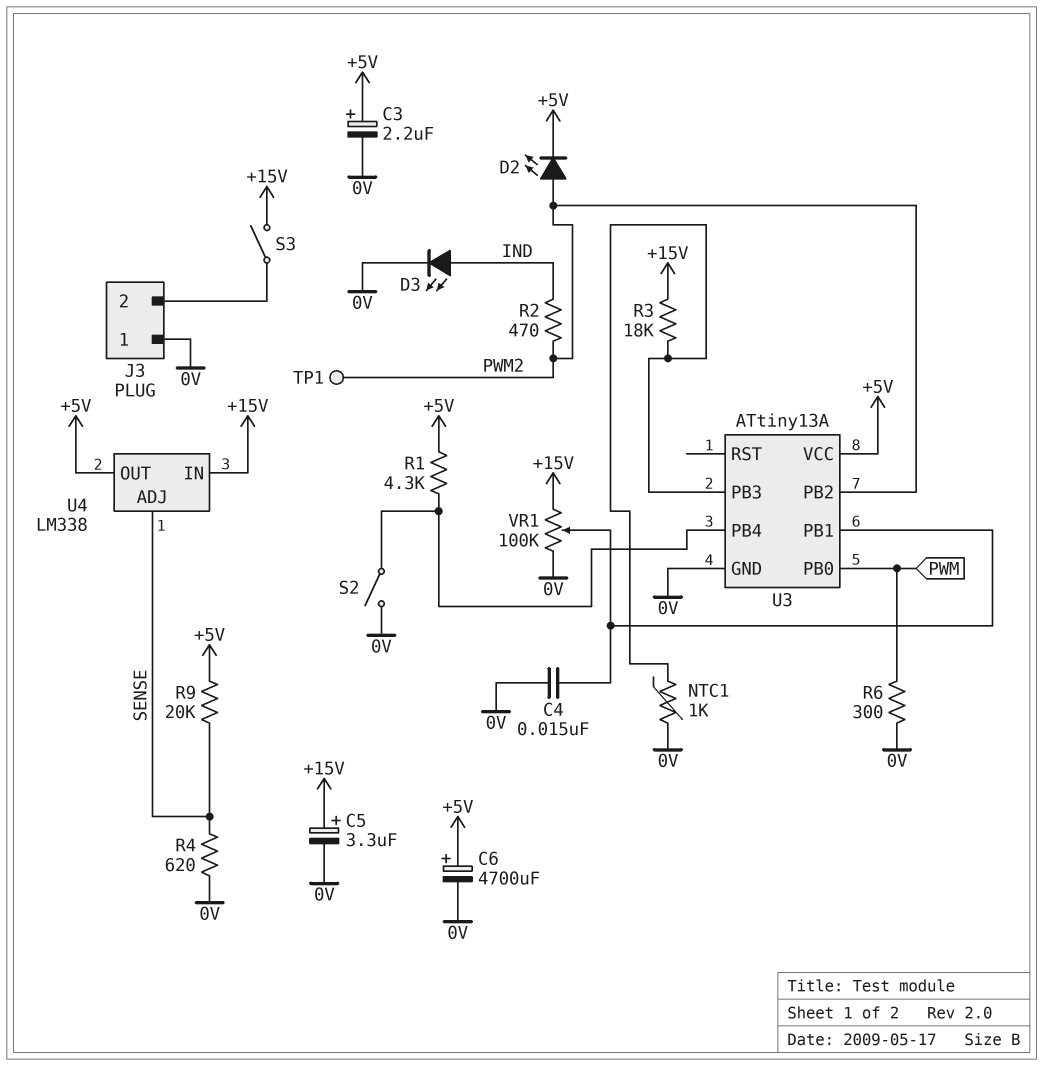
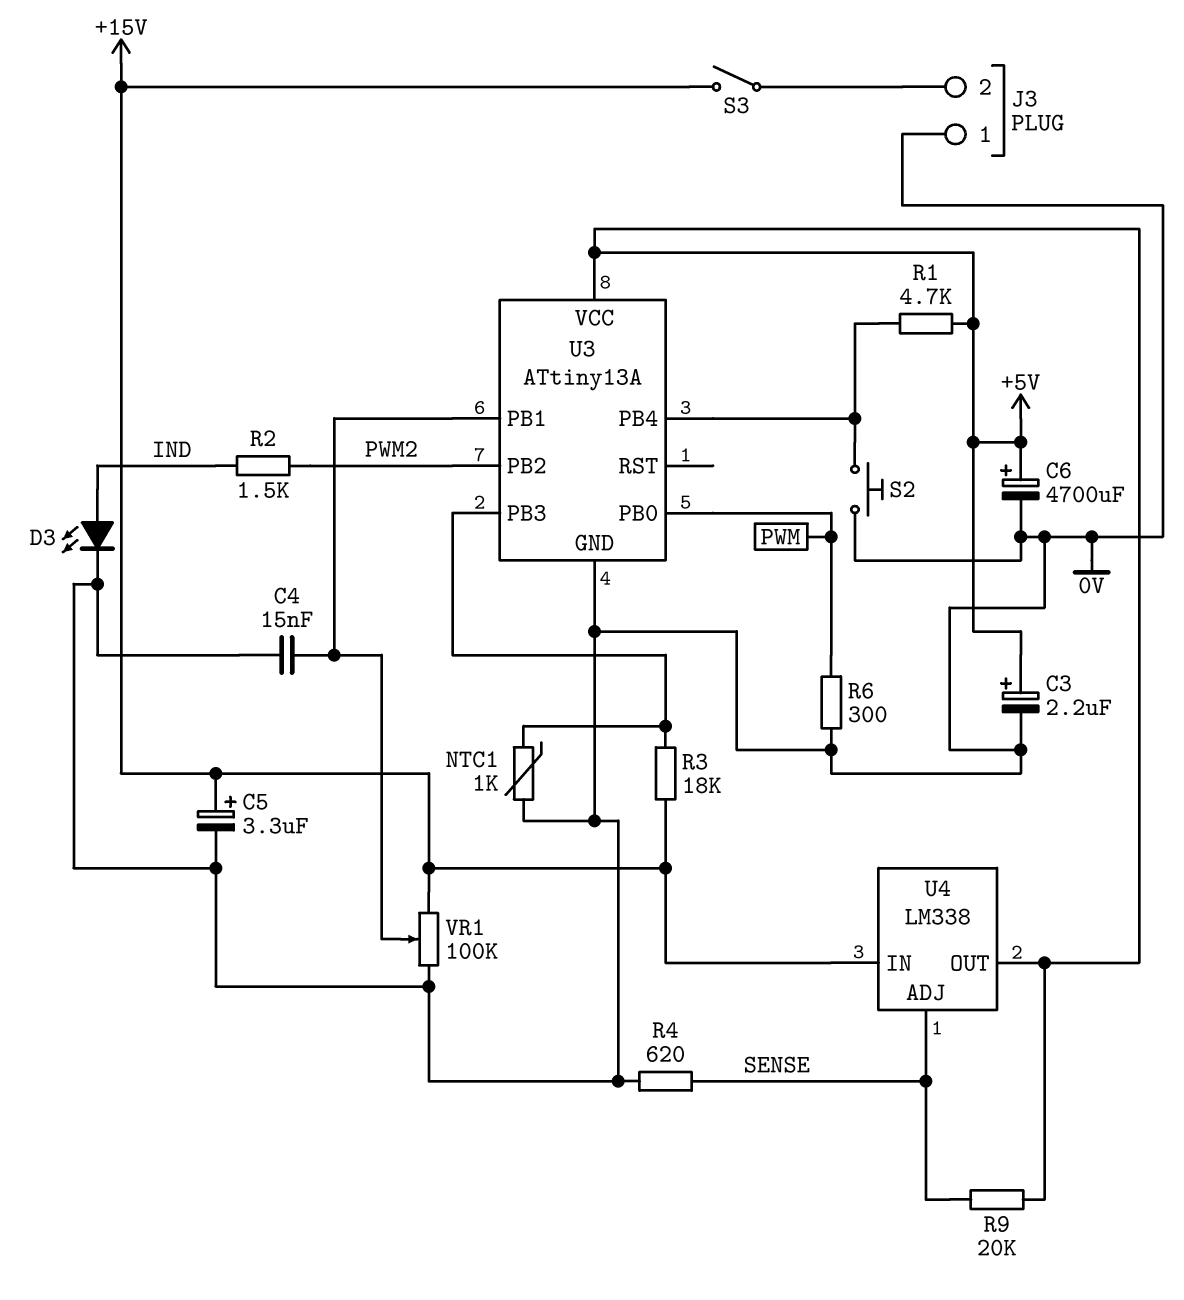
D2: LED (A PWM2, K +5V) -> none
R1: 4.3k (+5V, U3/PB4) -> 4.7k (+5V, U3/PB4)
R2: 470 (IND, PWM2) -> 1.5k (IND, PWM2)
S2: switch (0V, U3/PB4) -> button (0V, U3/PB4)
TP1: test point (PWM2) -> none

